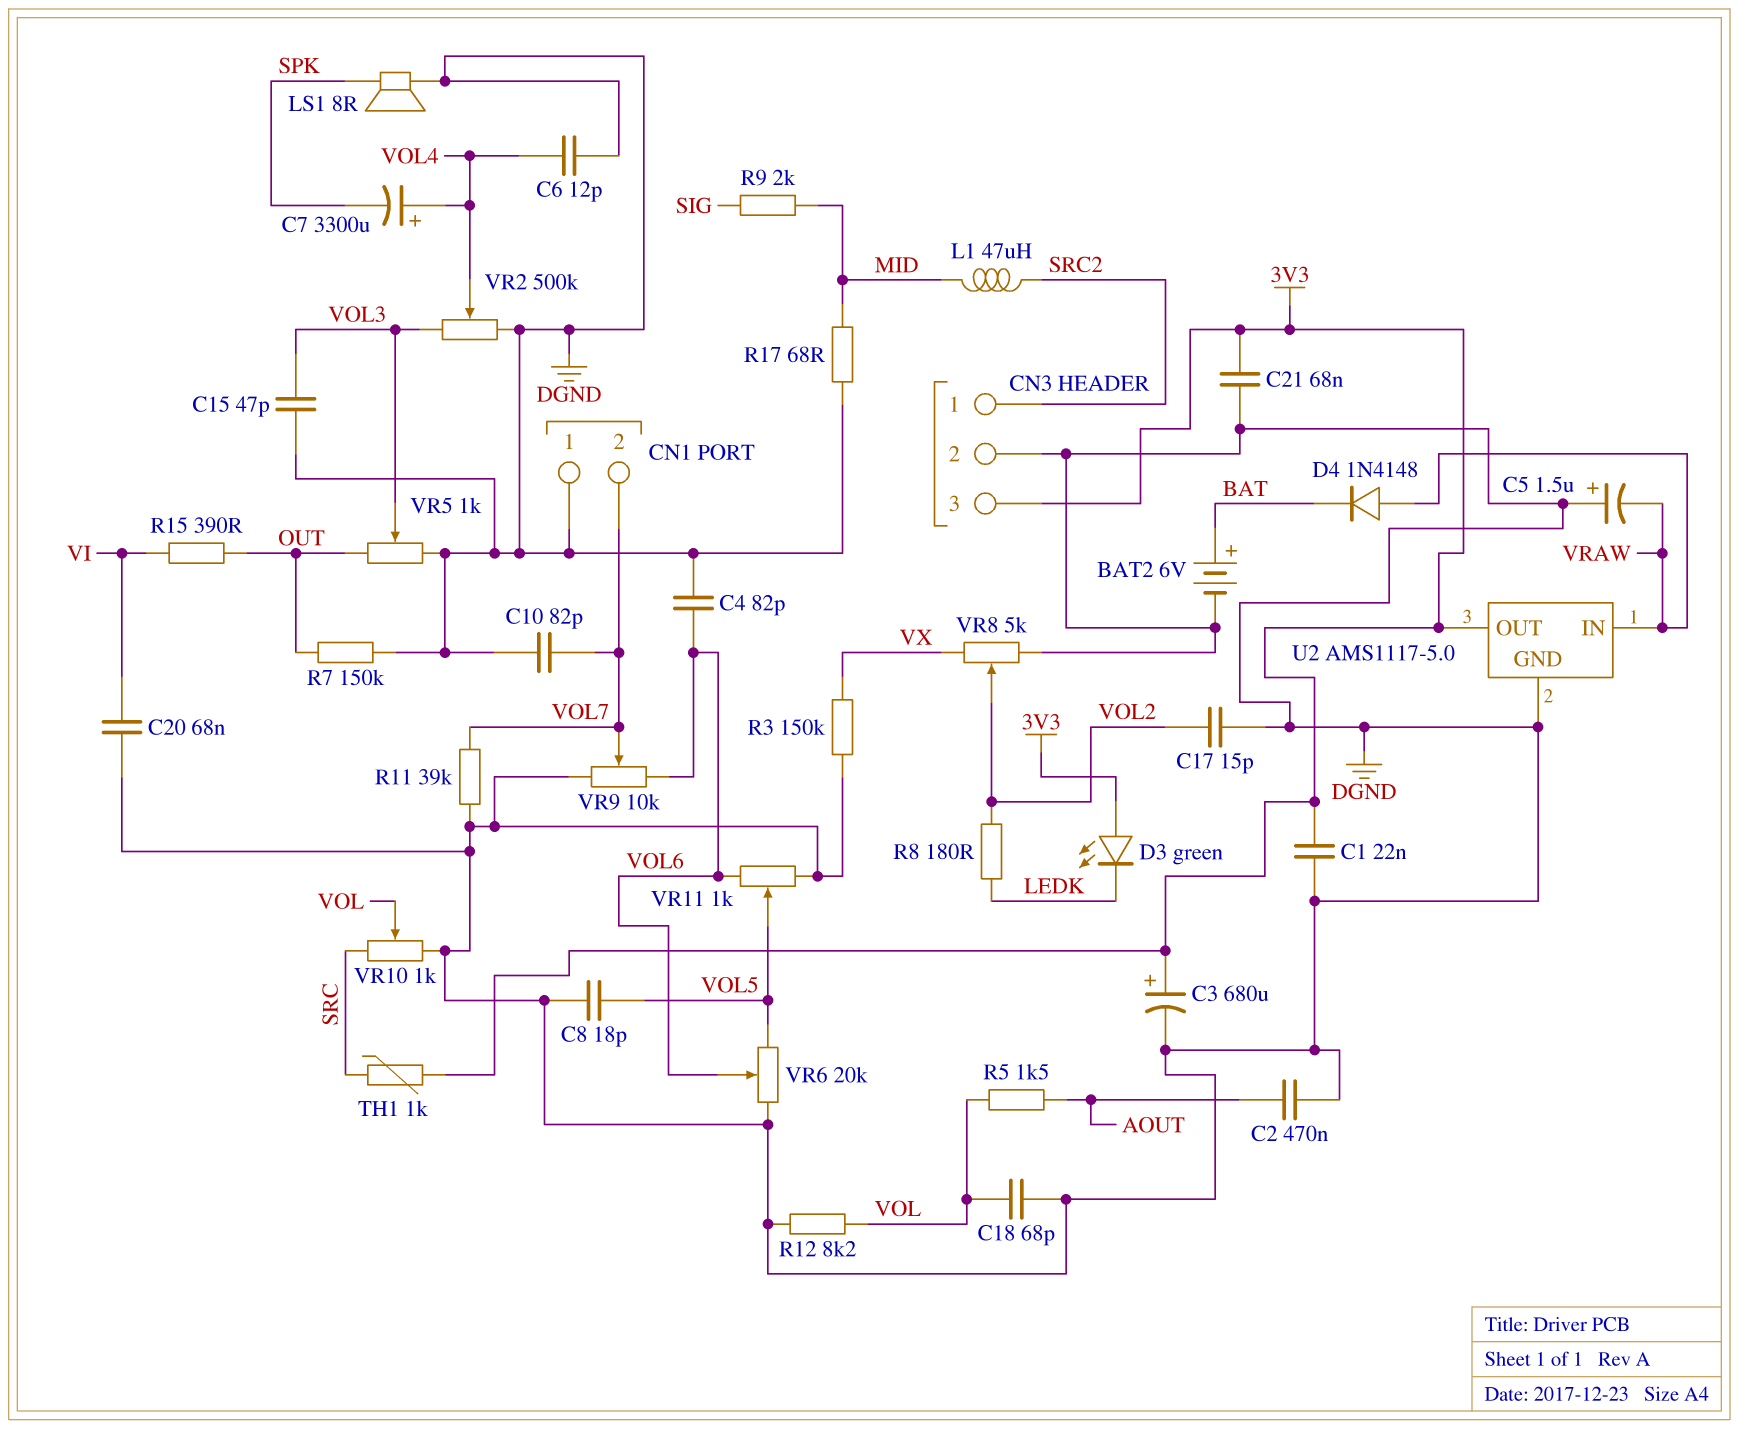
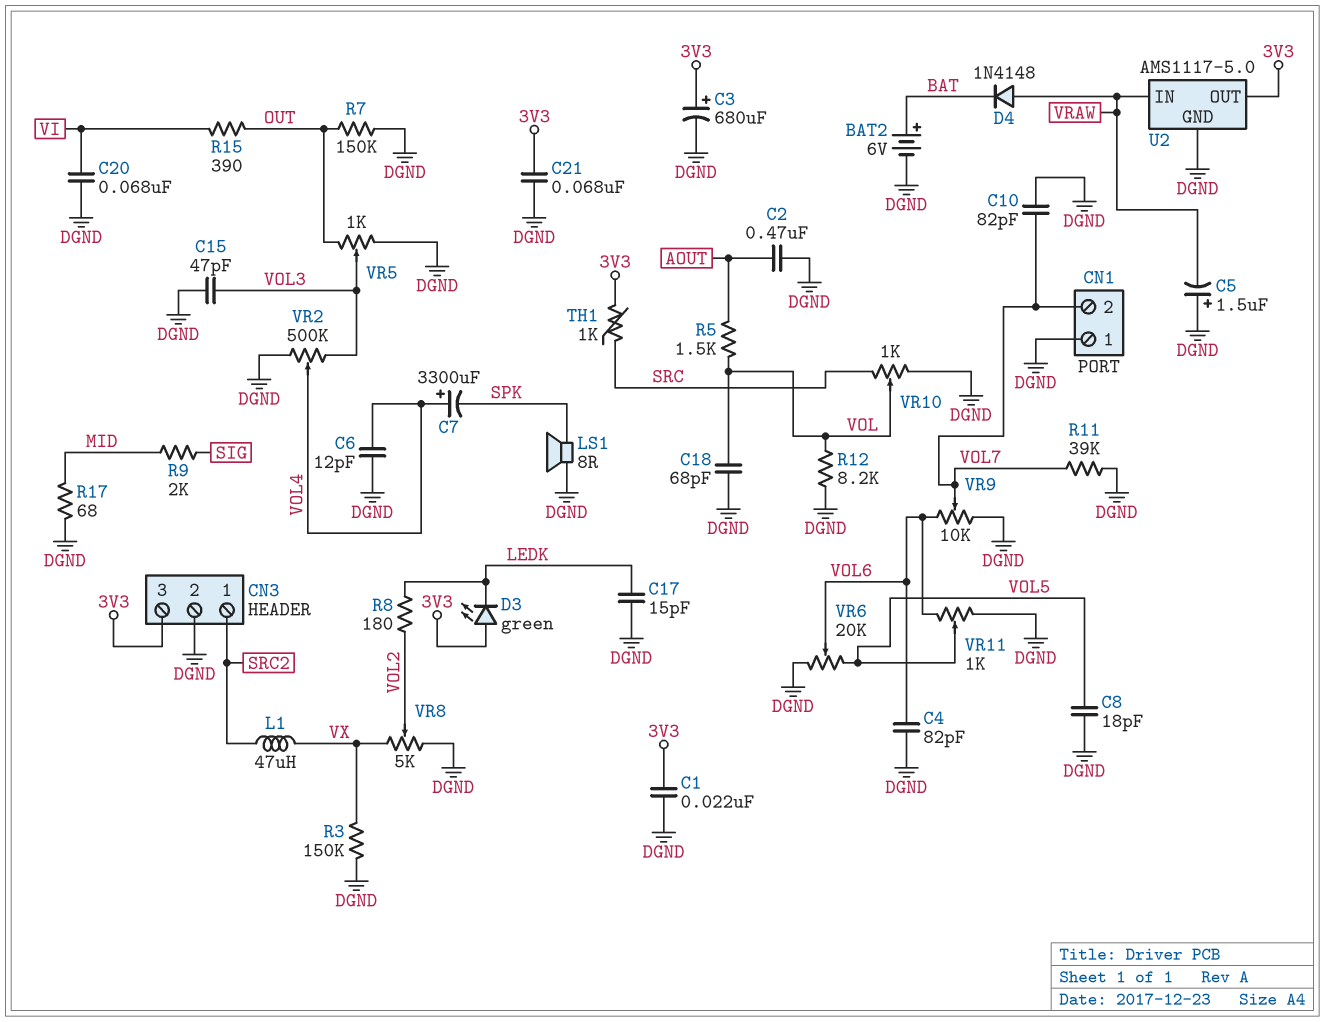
C17: 15pF (DGND, VOL2) -> 15pF (DGND, LEDK)
L1: 47uH (MID, SRC2) -> 47uH (SRC2, VX)

